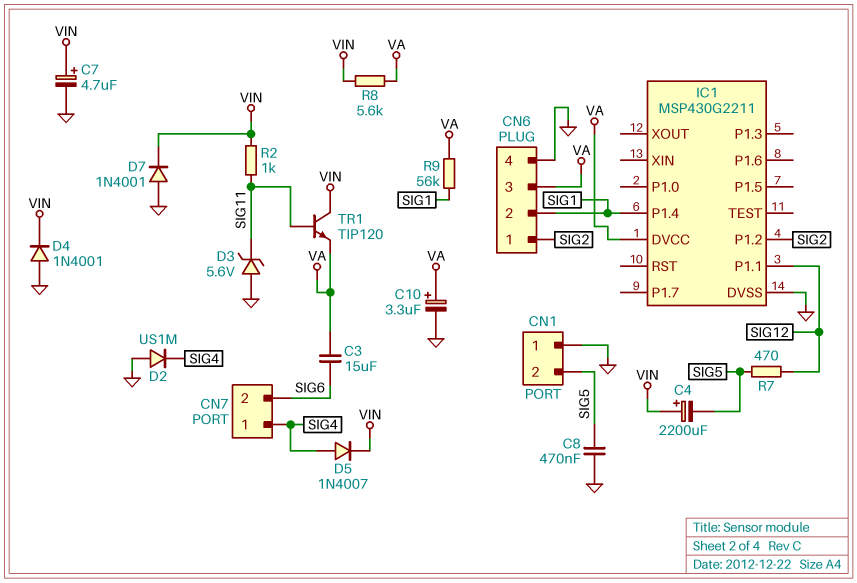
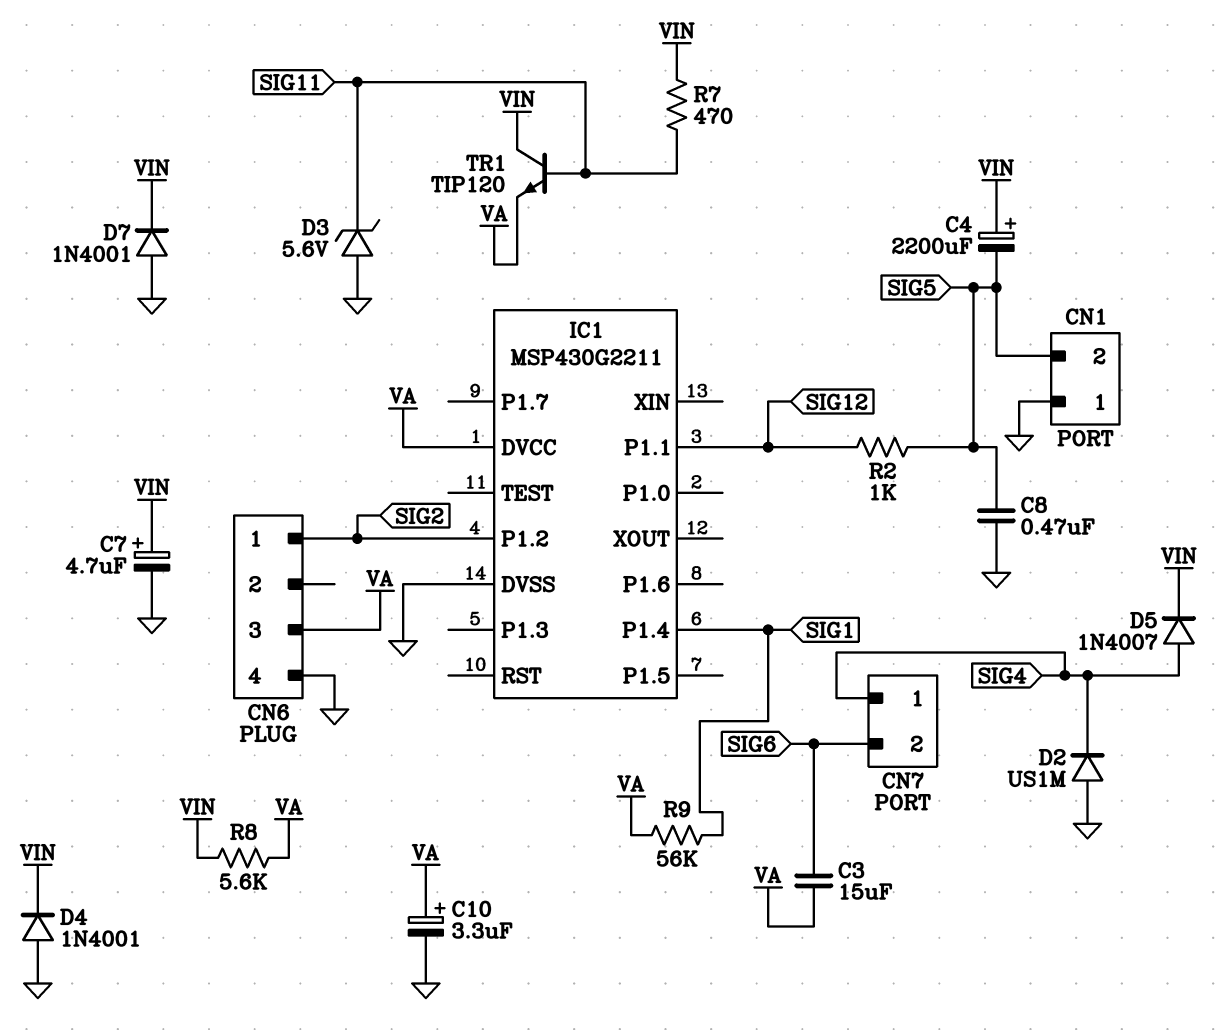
CN6 pin 2: SIG1 -> none
R2: 1k (SIG11, VIN) -> 1k (SIG5, SIG12)
R7: 470 (SIG5, SIG12) -> 470 (SIG11, VIN)

